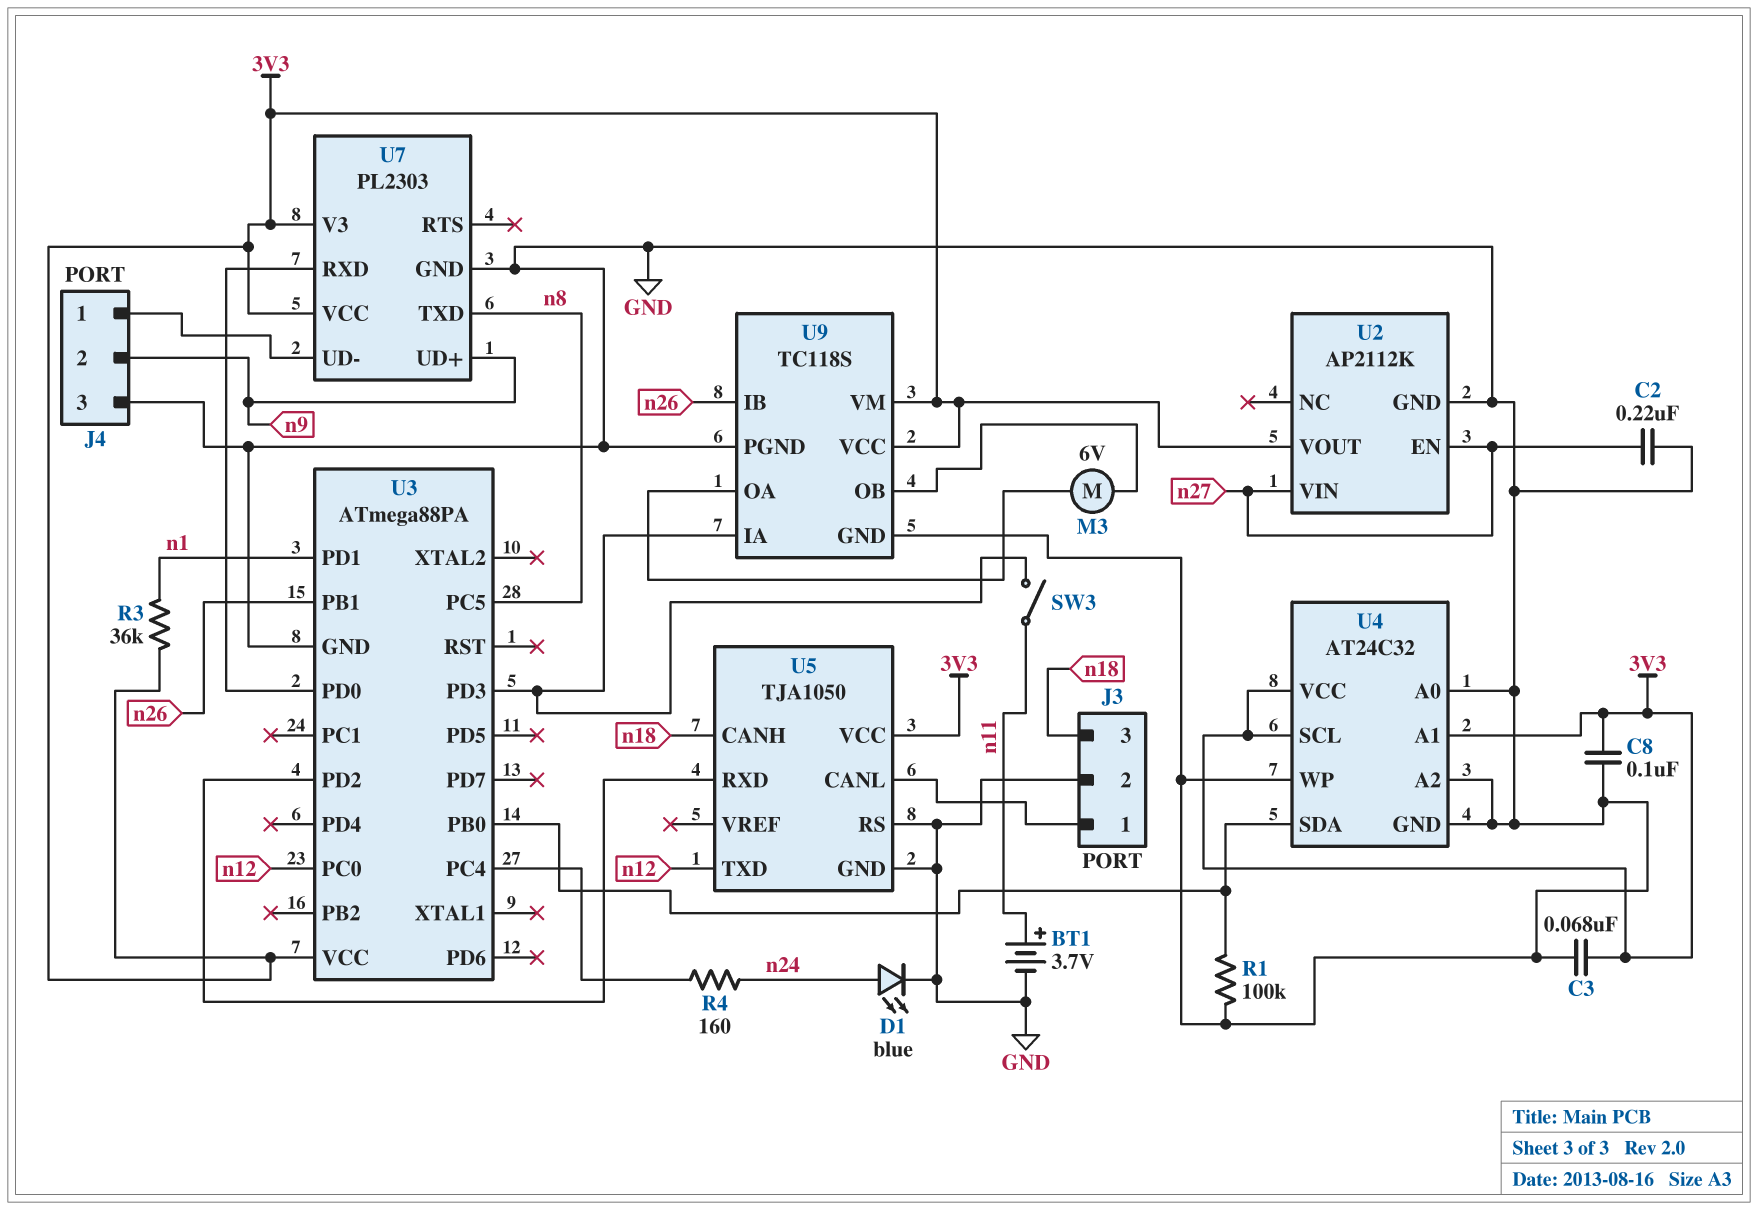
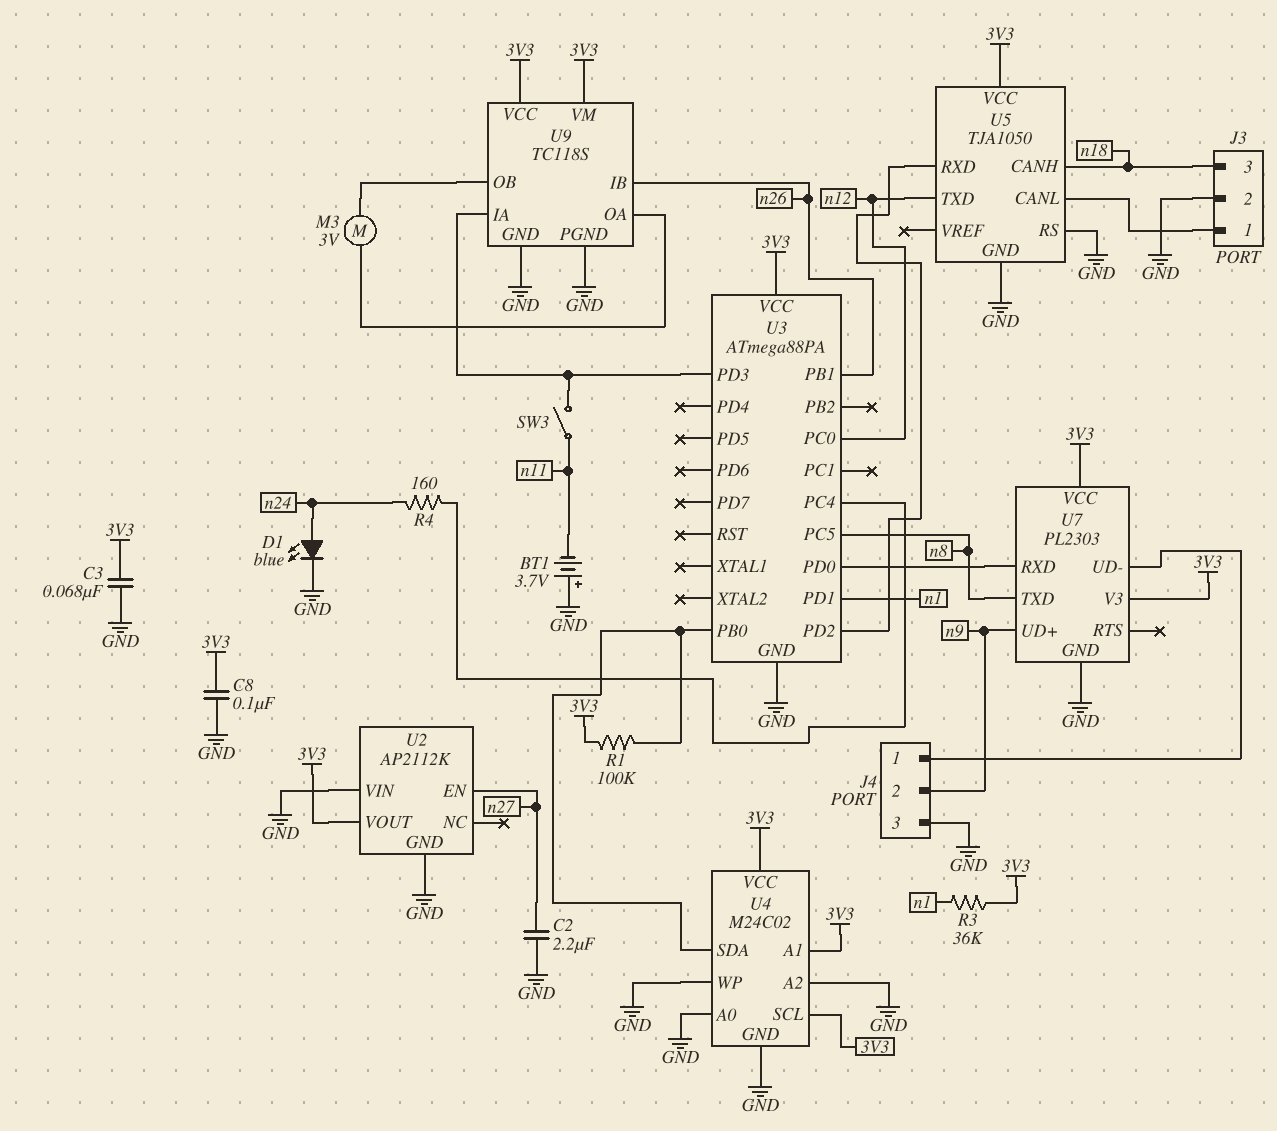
BT1: 3.7V (plus n11, minus GND) -> 3.7V (plus GND, minus n11)
C2: 220nF (GND, n27) -> 2.2uF (GND, n27)
M3: motor 6V (U9/OA, U9/OB) -> motor 3V (U9/OA, U9/OB)
R1: 100k (GND, U3/PB0) -> 100k (3V3, U3/PB0)
U2 pin VIN: n27 -> GND
U4: AT24C32 -> M24C02

